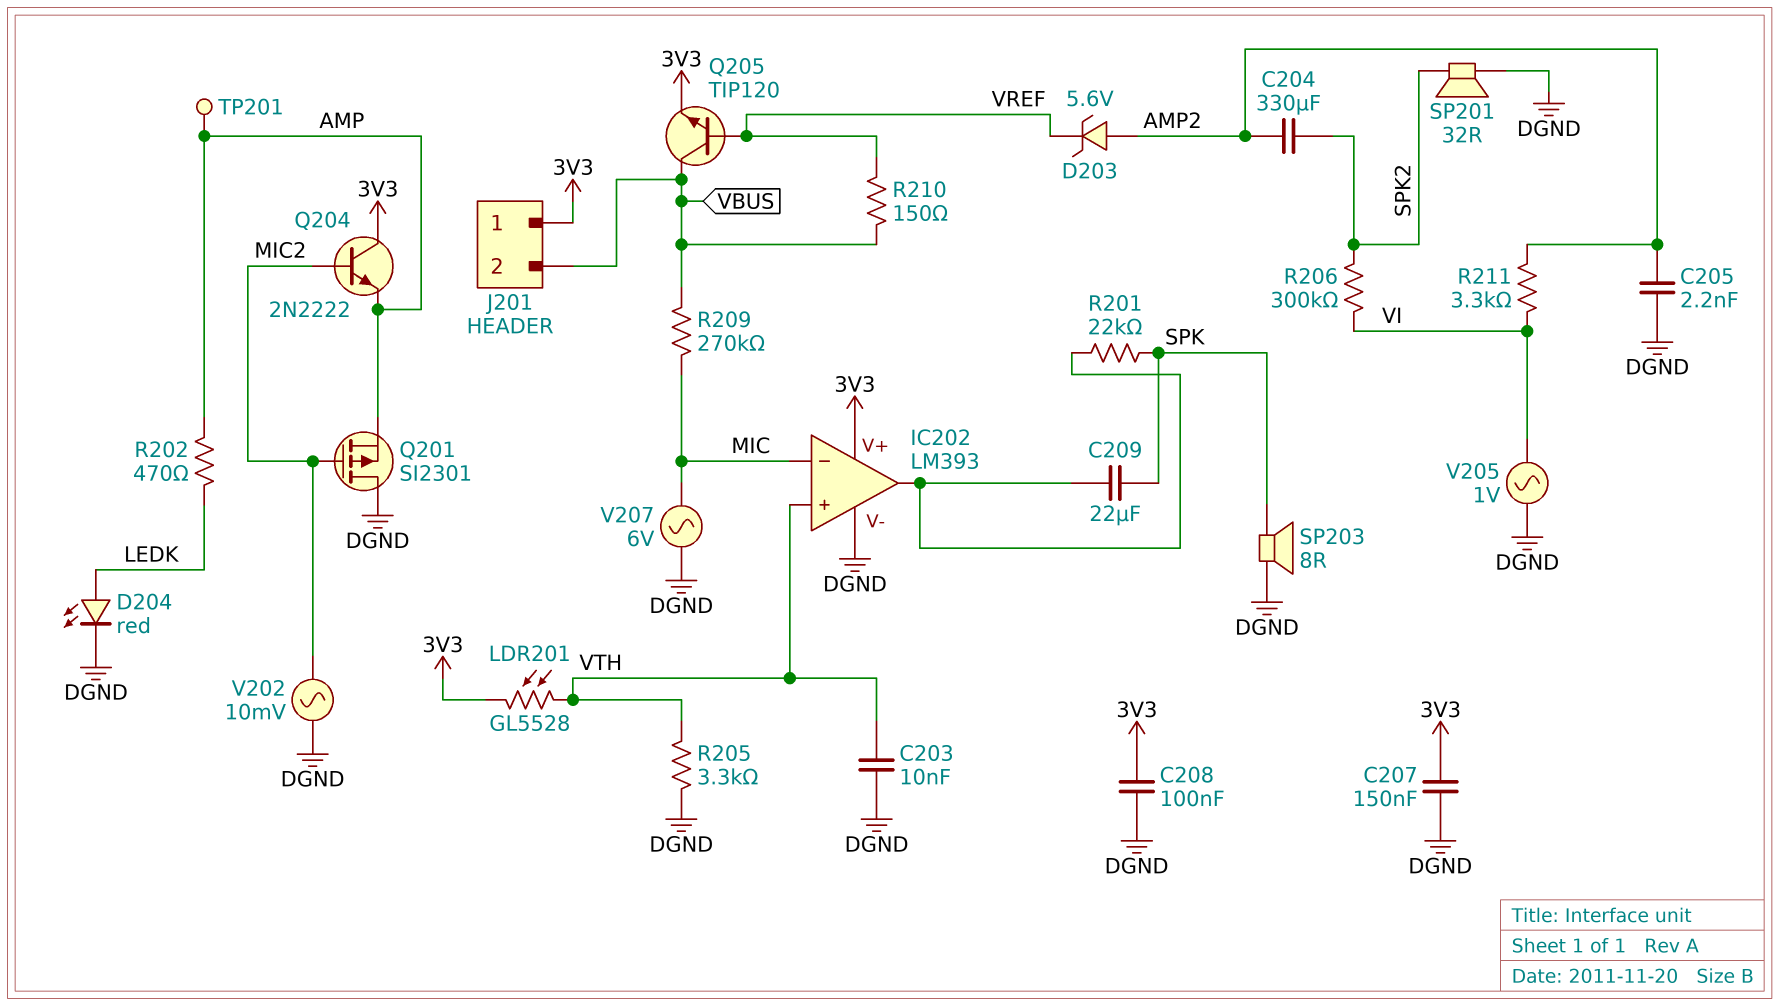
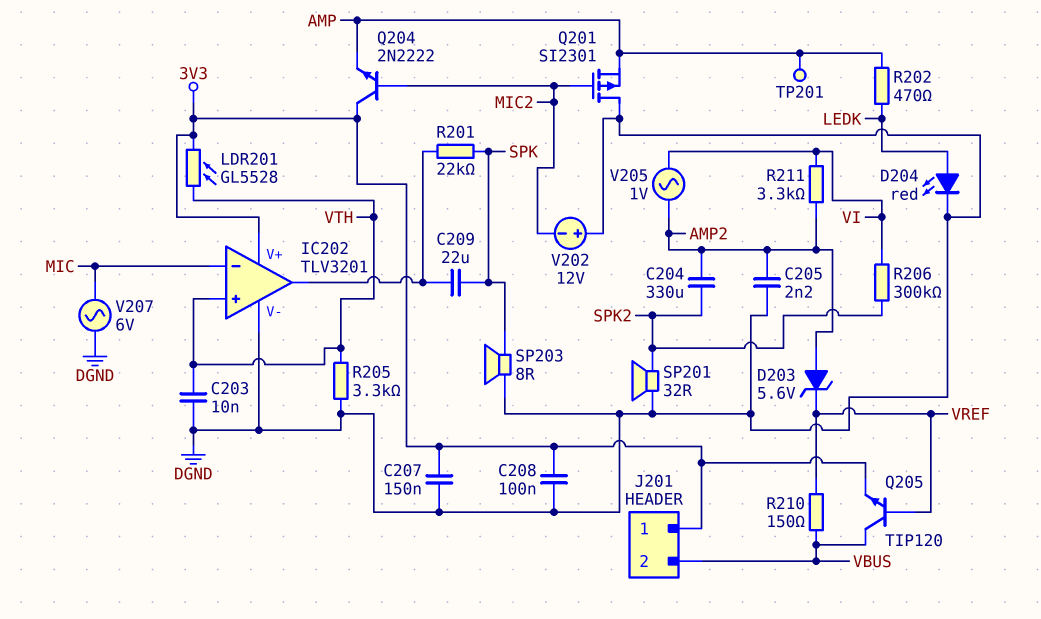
IC202: LM393 -> TLV3201
R209: 270k (MIC, VBUS) -> none
V202: AC 10mV (DGND, MIC2) -> 12V (plus DGND, minus MIC2)
V205: AC 1V (DGND, VI) -> AC 1V (AMP2, VI)

